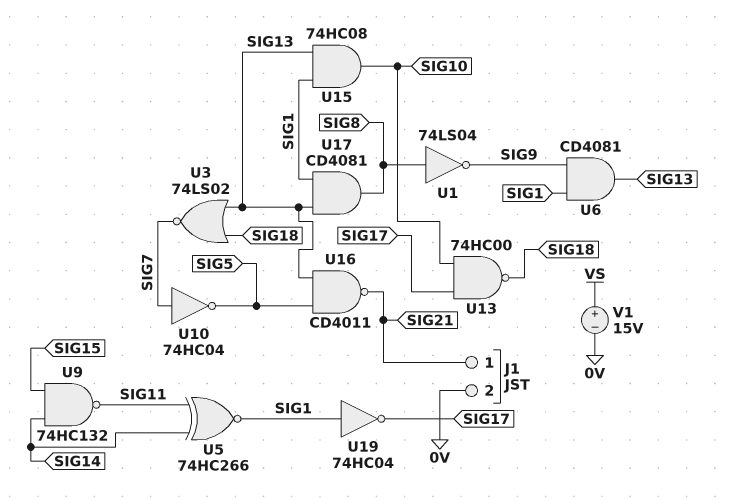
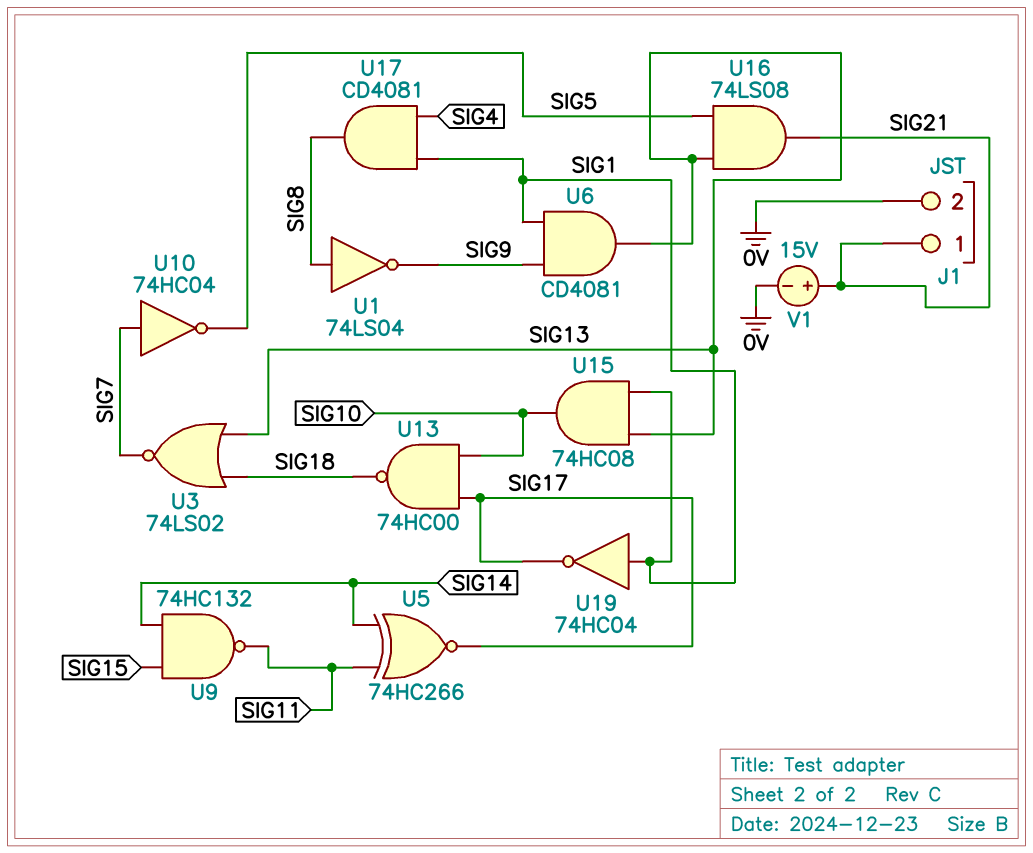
U5: XNOR 74HC266 (in SIG11, in SIG14, out SIG1) -> XNOR 74HC266 (in SIG11, in SIG14, out SIG17)
U16: NAND CD4011 (in SIG5, in SIG13, out SIG21) -> AND 74LS08 (in SIG5, in SIG13, out SIG21)
U17: AND CD4081 (in SIG1, in SIG13, out SIG8) -> AND CD4081 (in SIG1, in SIG4, out SIG8)
V1: 15V (plus VS, minus 0V) -> 15V (plus SIG21, minus 0V)

